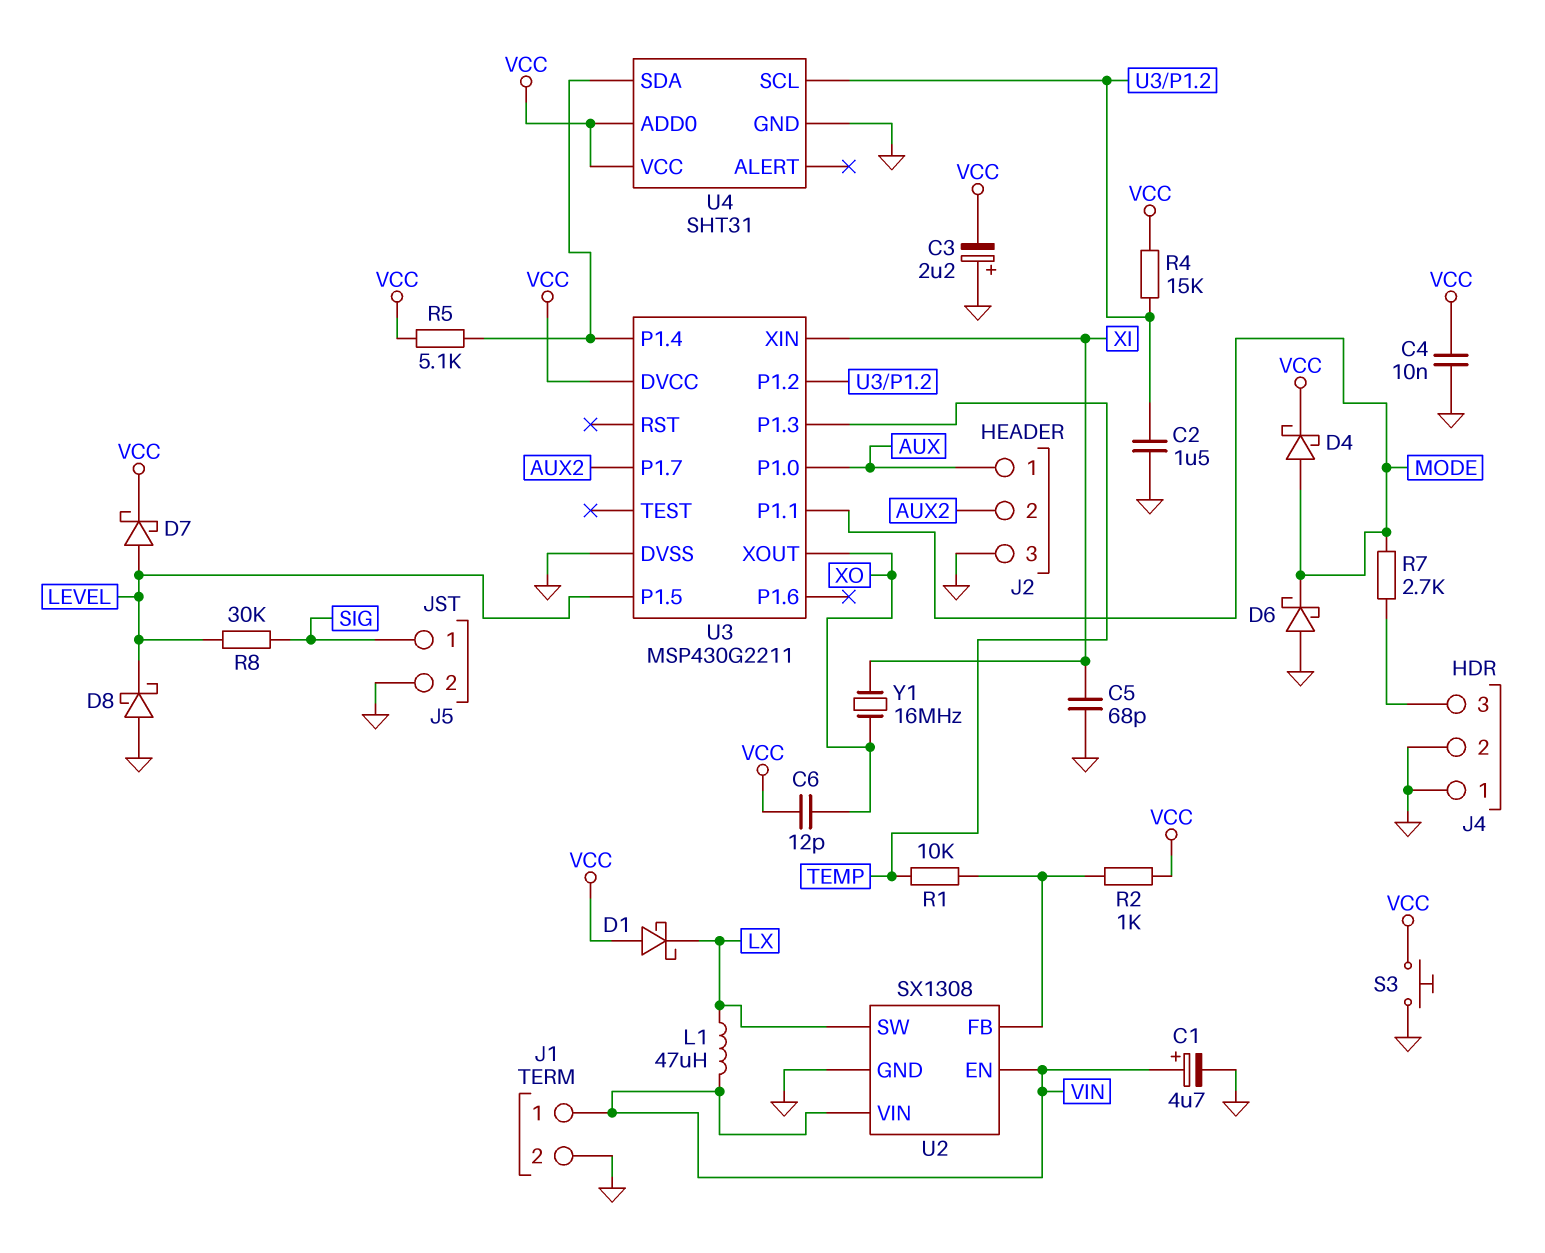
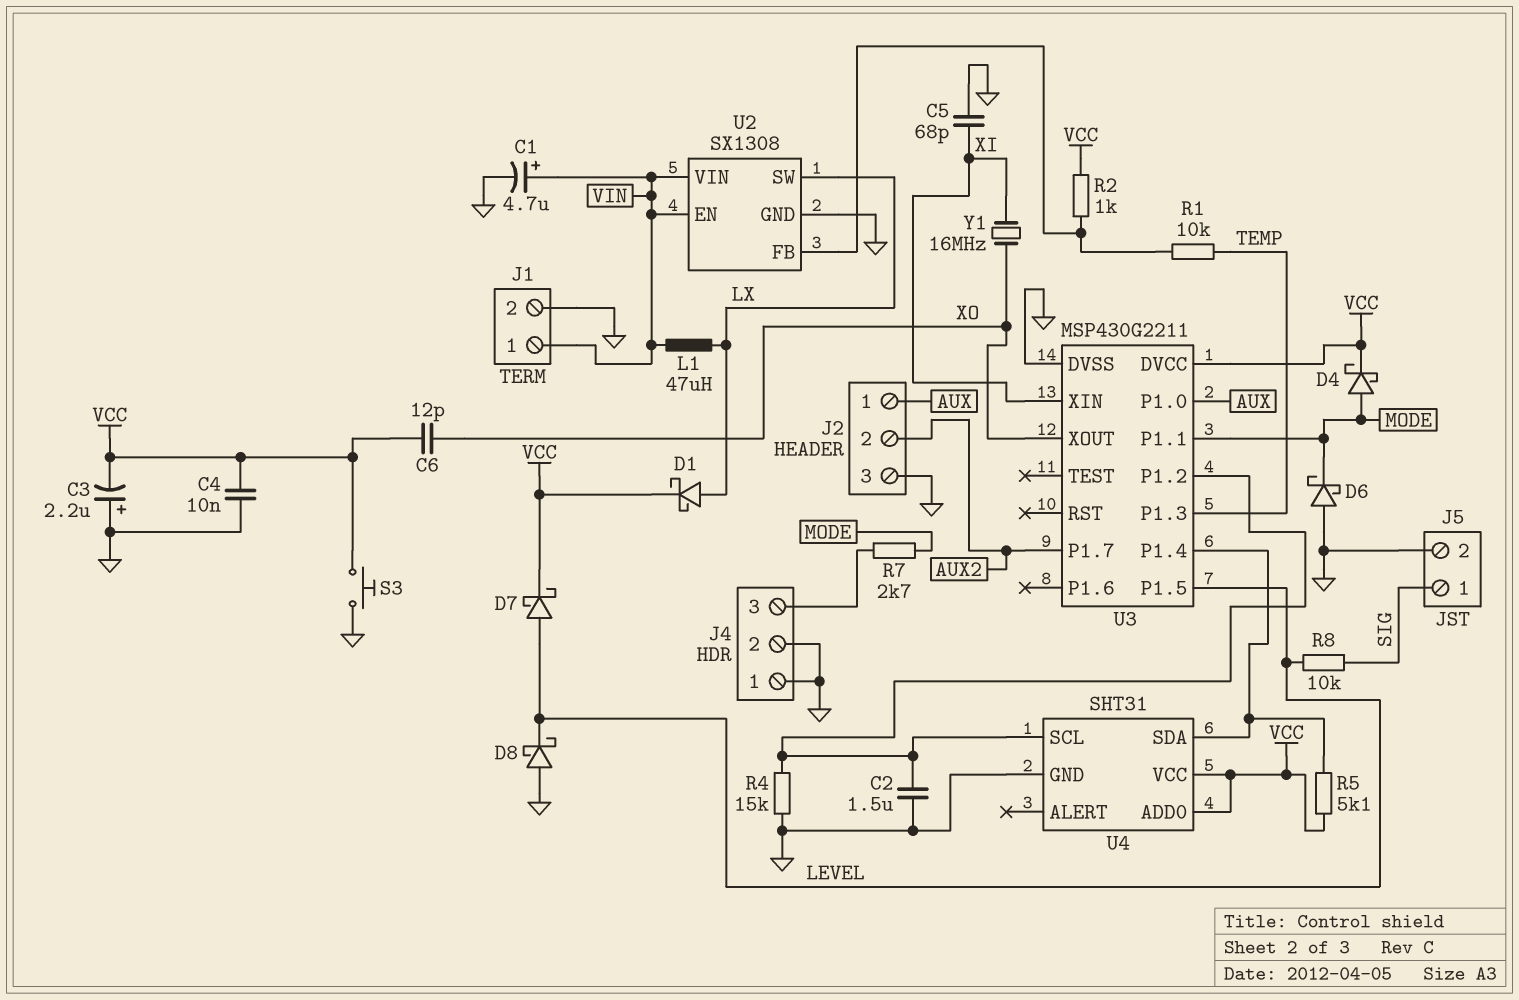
D1: schottky (A VCC, K LX) -> schottky (A LX, K VCC)
R4: 15k (U3/P1.2, VCC) -> 15k (GND, U3/P1.2)
R8: 30k (LEVEL, SIG) -> 10k (LEVEL, SIG)

